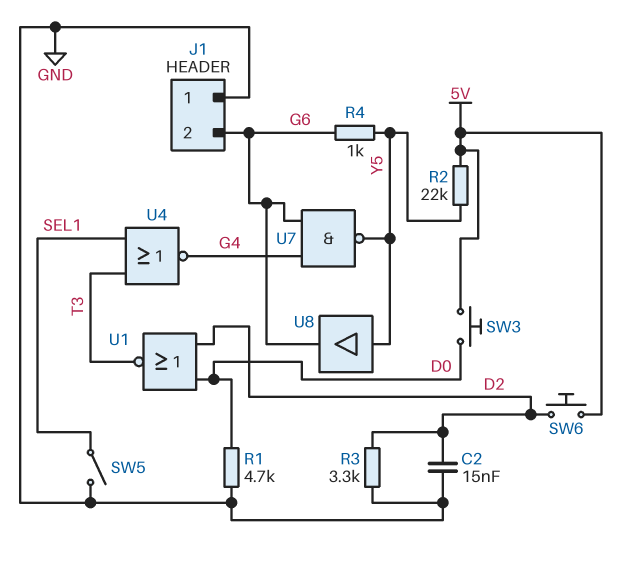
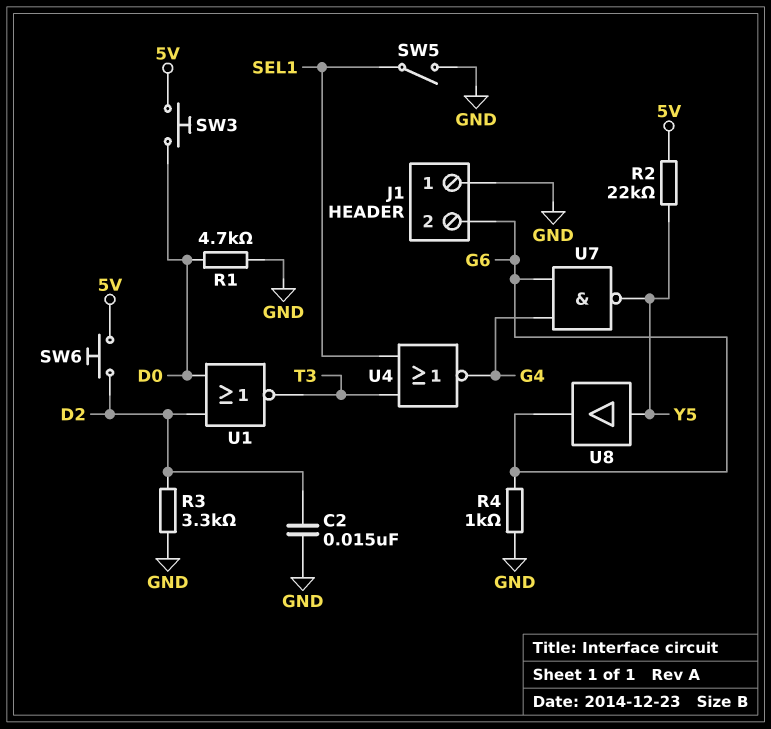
R4: 1k (G6, Y5) -> 1k (G6, GND)

